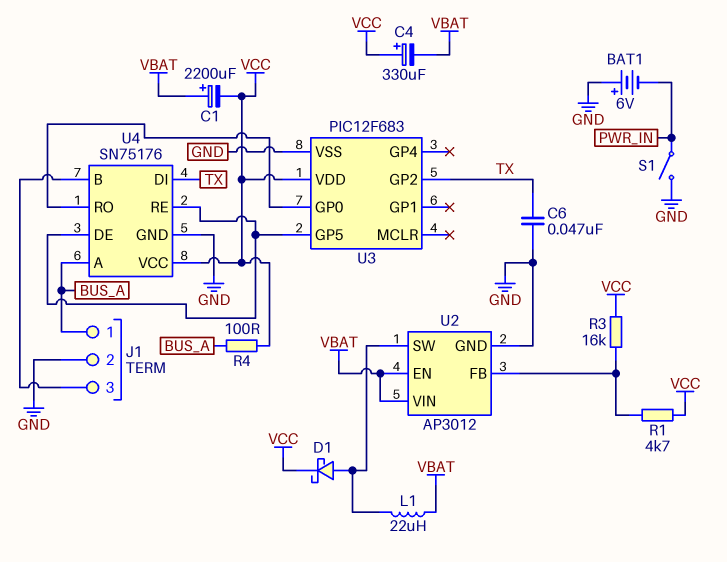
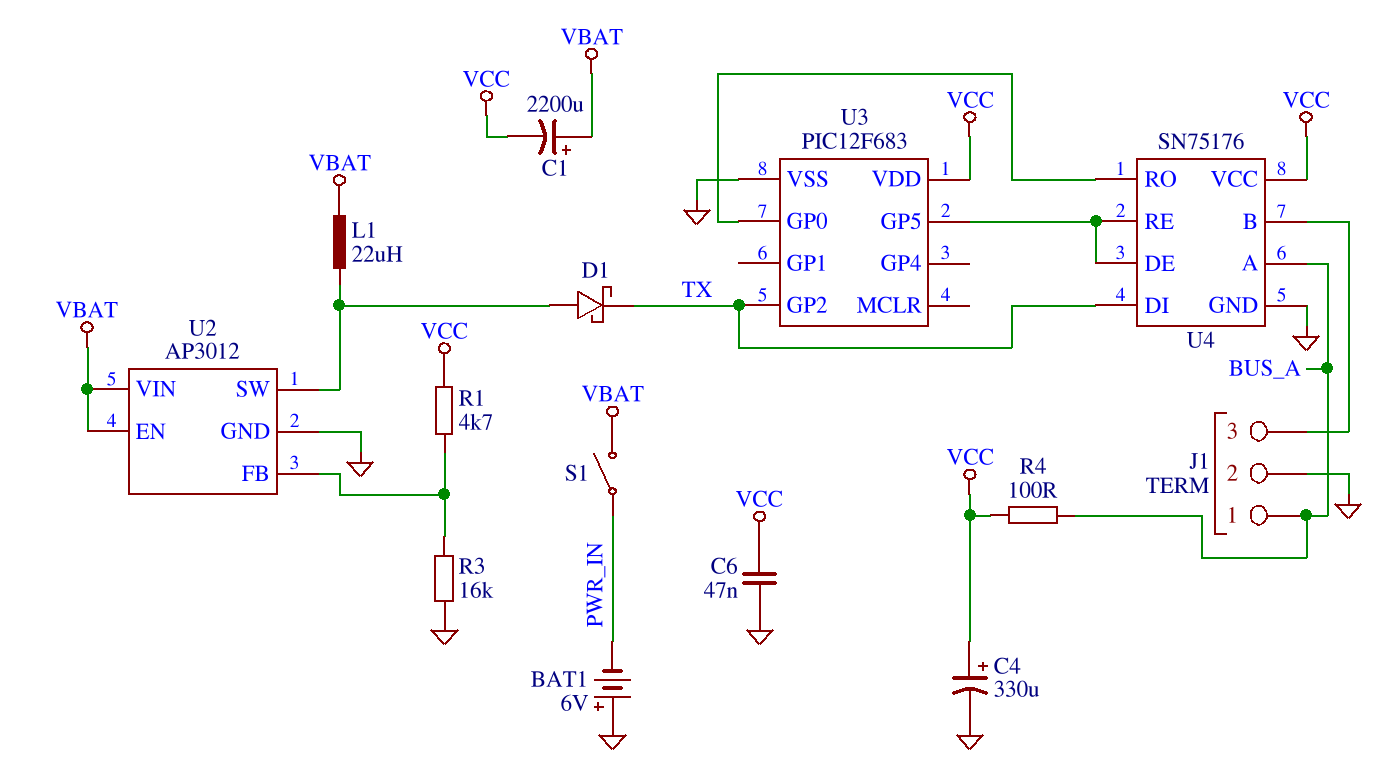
C4: 330uF (plus VCC, minus VBAT) -> 330uF (plus VCC, minus GND)
C6: 47nF (GND, TX) -> 47nF (GND, VCC)
D1: schottky (A U2/SW, K VCC) -> schottky (A U2/SW, K TX)
R3: 16k (U2/FB, VCC) -> 16k (GND, U2/FB)
S1: switch (GND, PWR_IN) -> switch (PWR_IN, VBAT)

